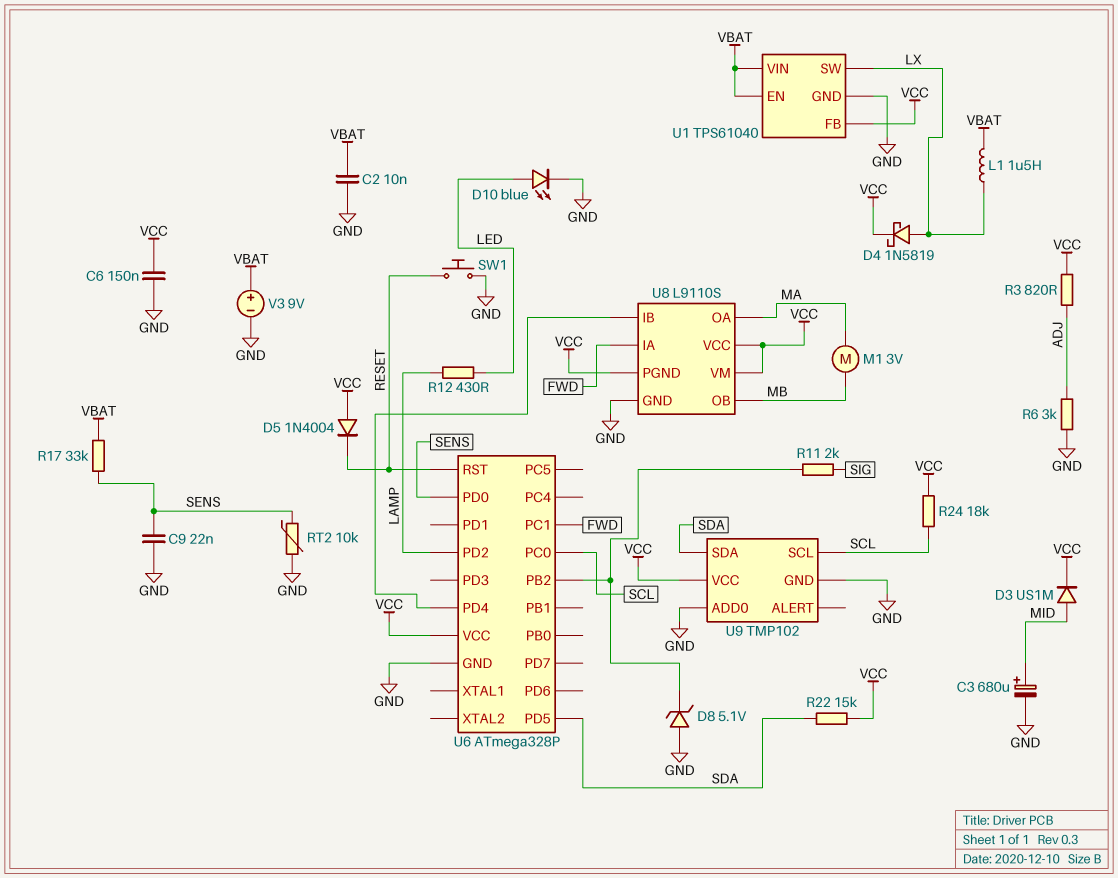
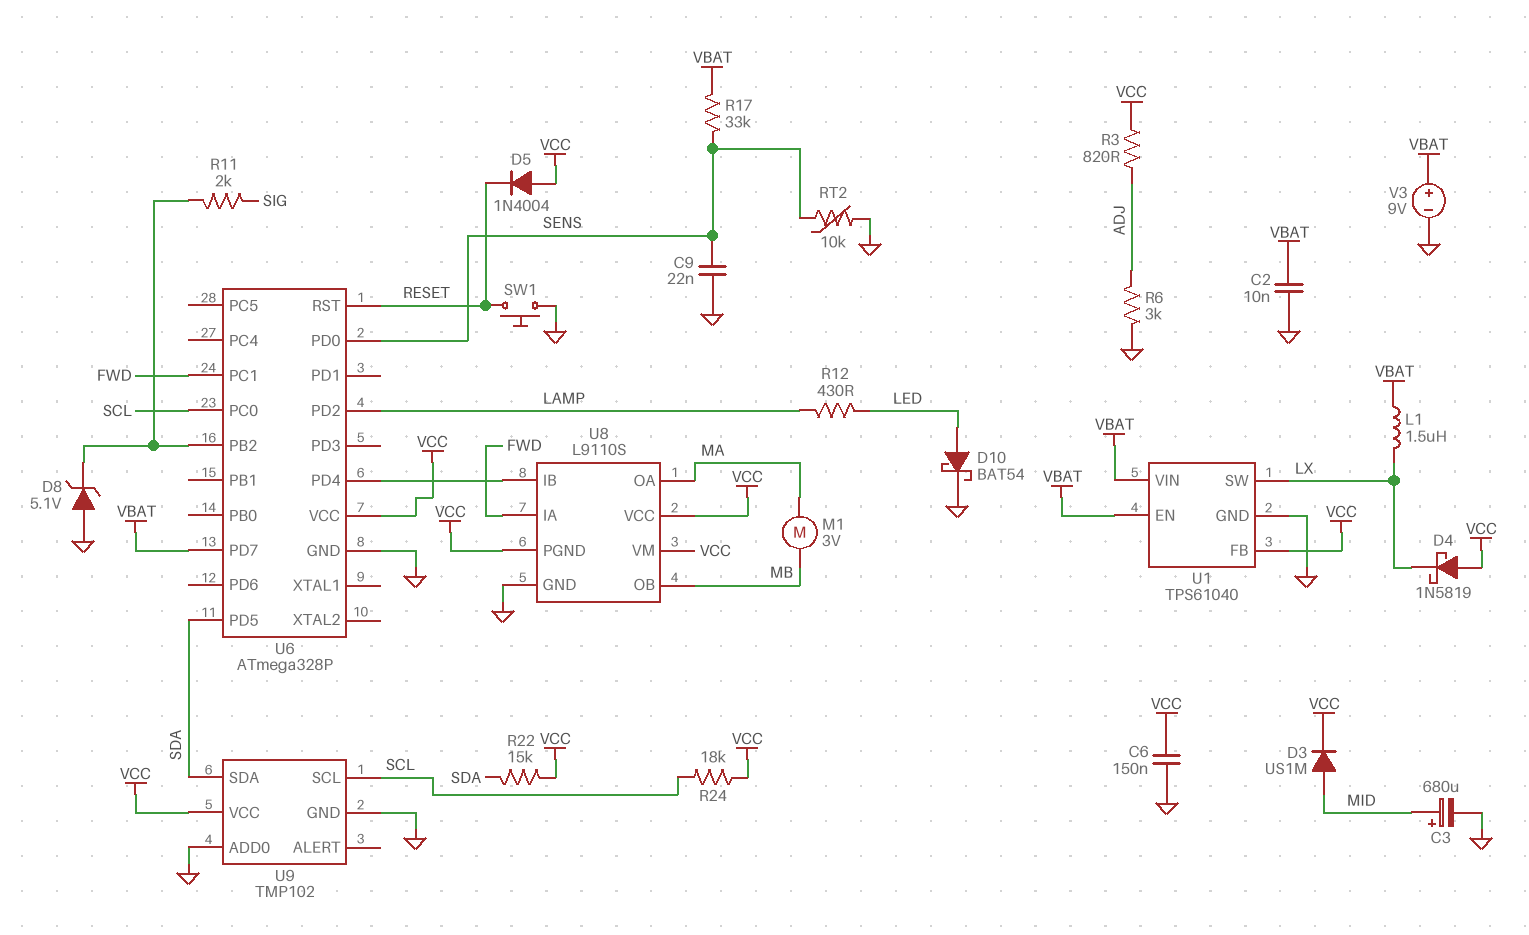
D4: schottky 1N5819 (A LX, K VCC) -> schottky 1N5819 (A VCC, K LX)
D10: LED blue (A LED, K GND) -> schottky BAT54 (A LED, K GND)
U6 pin PD7: none -> VBAT

